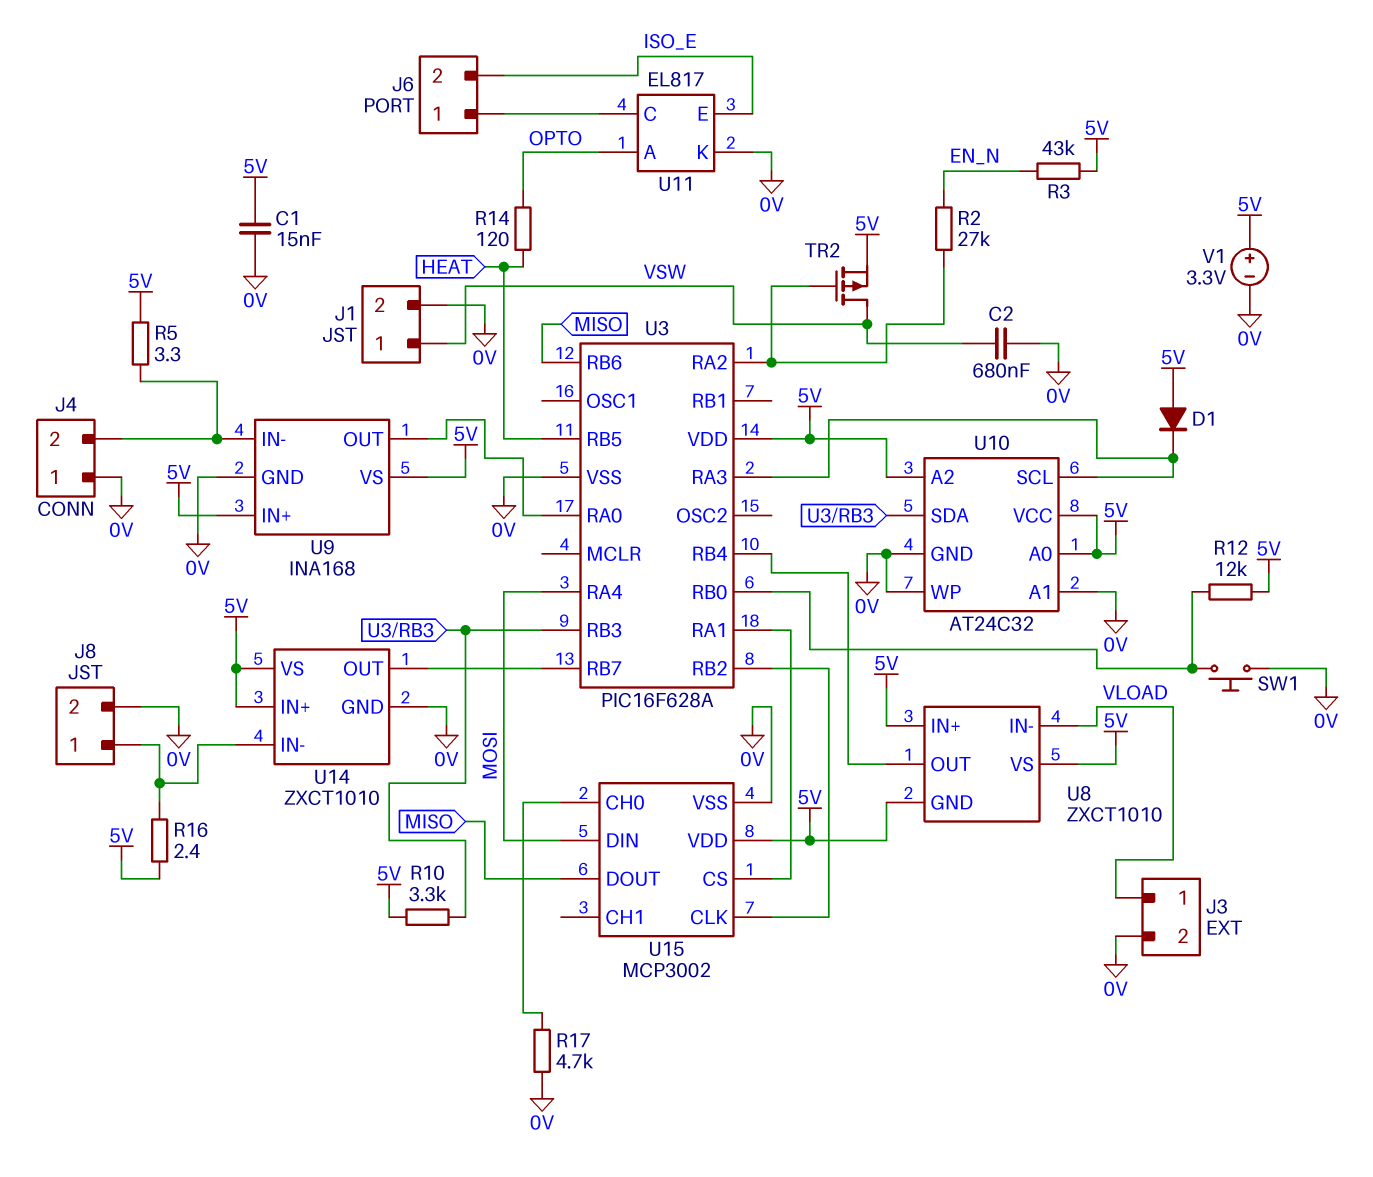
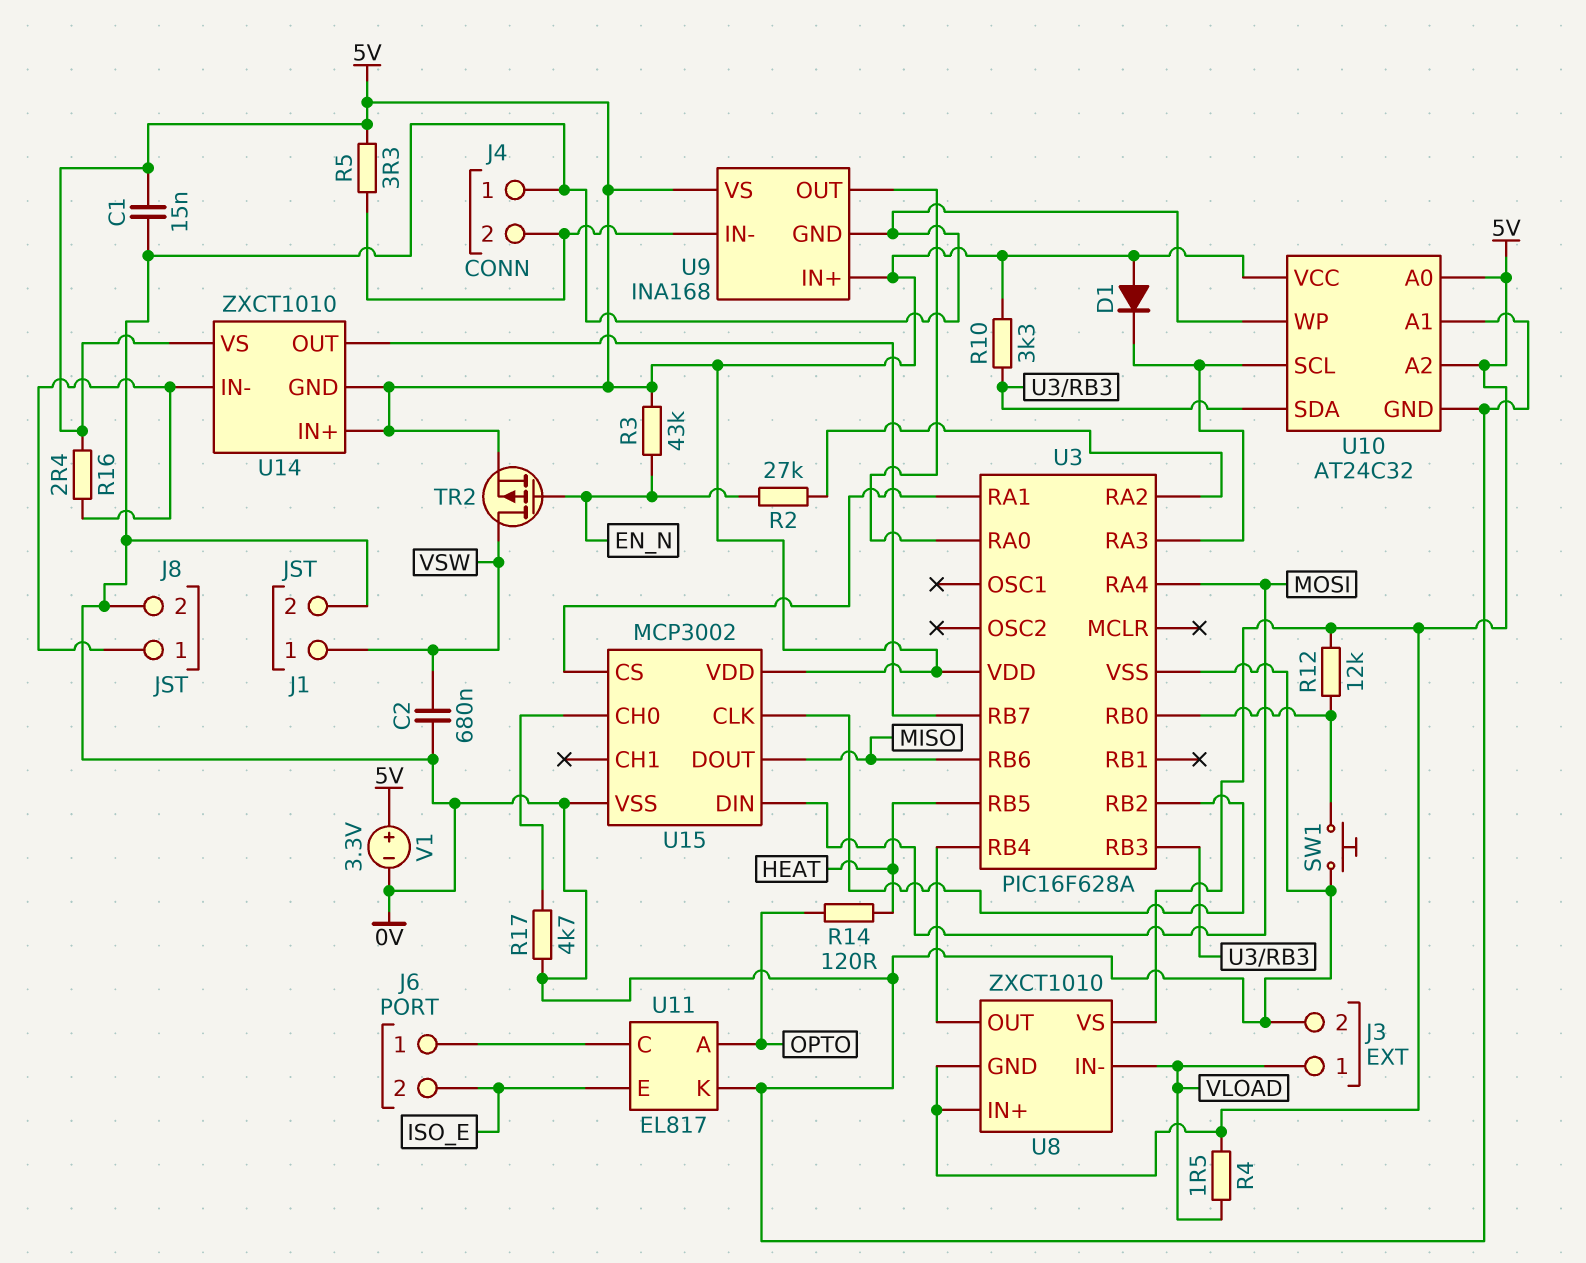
R4: none -> 1.5 (5V, VLOAD)
TR2: PMOS (G U3/RA2, D VSW, S 5V) -> PMOS (G EN_N, D VSW, S 5V)
U14 pin GND: 0V -> 5V

